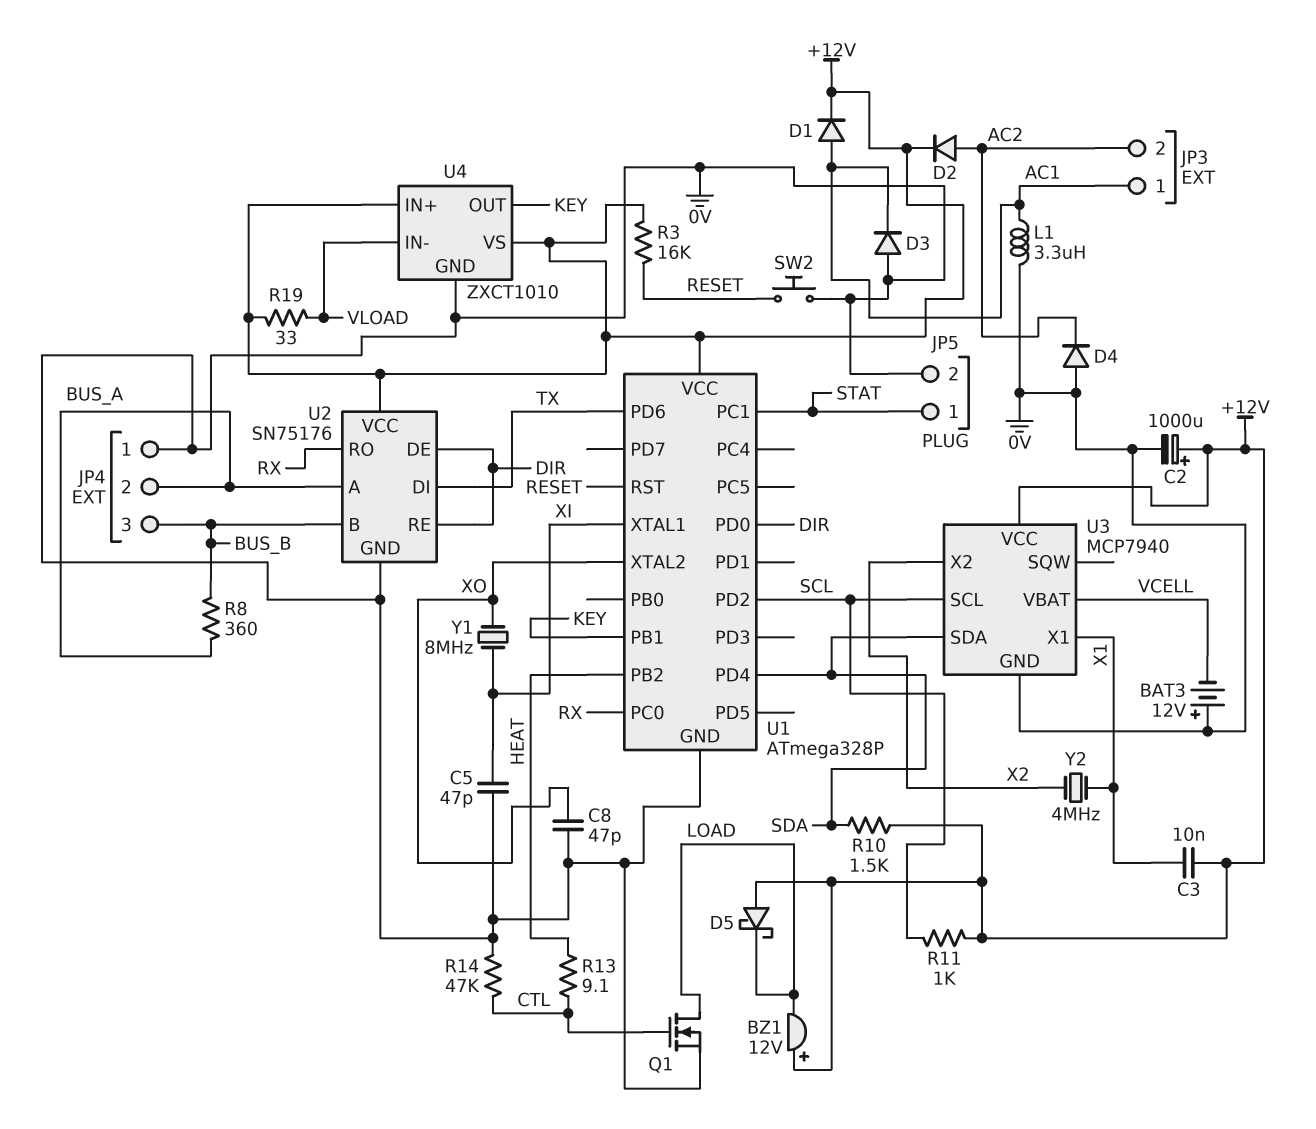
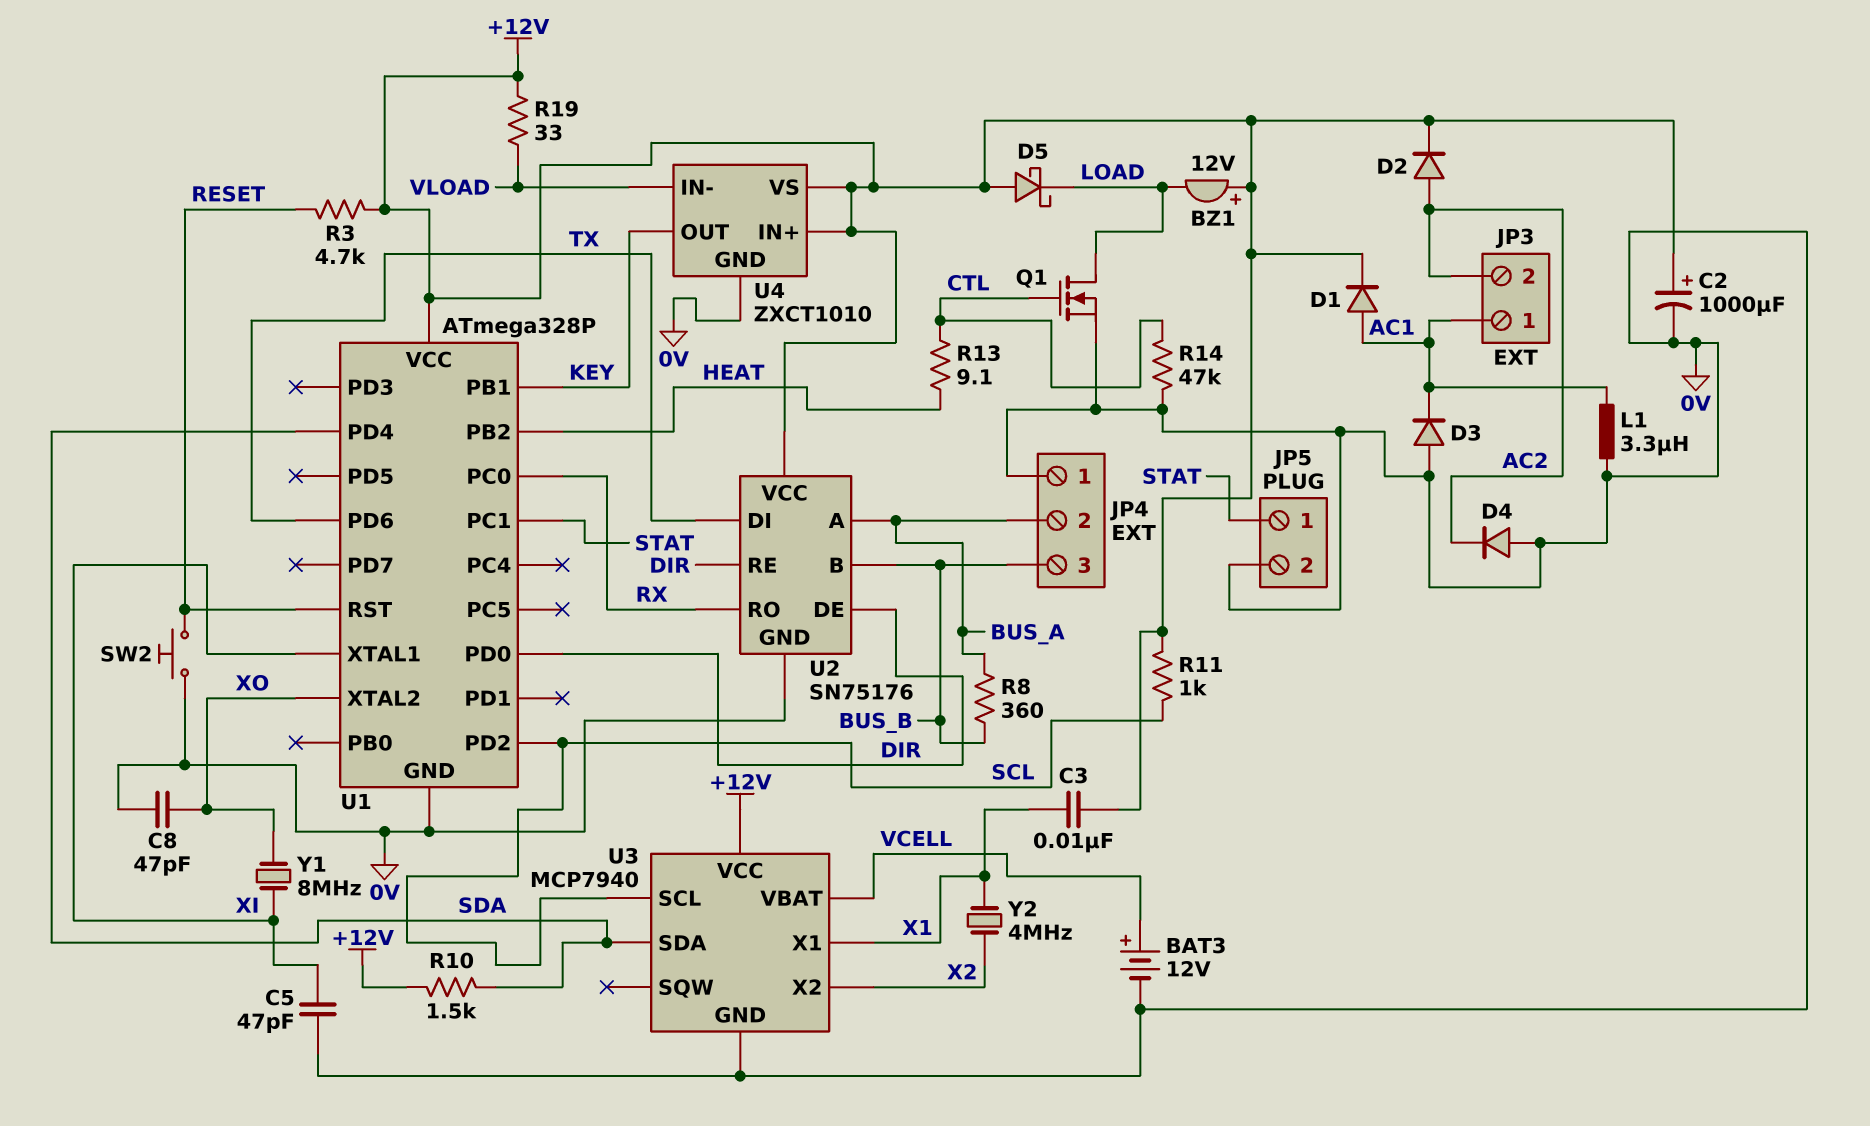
BAT3: 12V (plus 0V, minus VCELL) -> 12V (plus VCELL, minus 0V)
R3: 16k (+12V, RESET) -> 4.7k (+12V, RESET)

